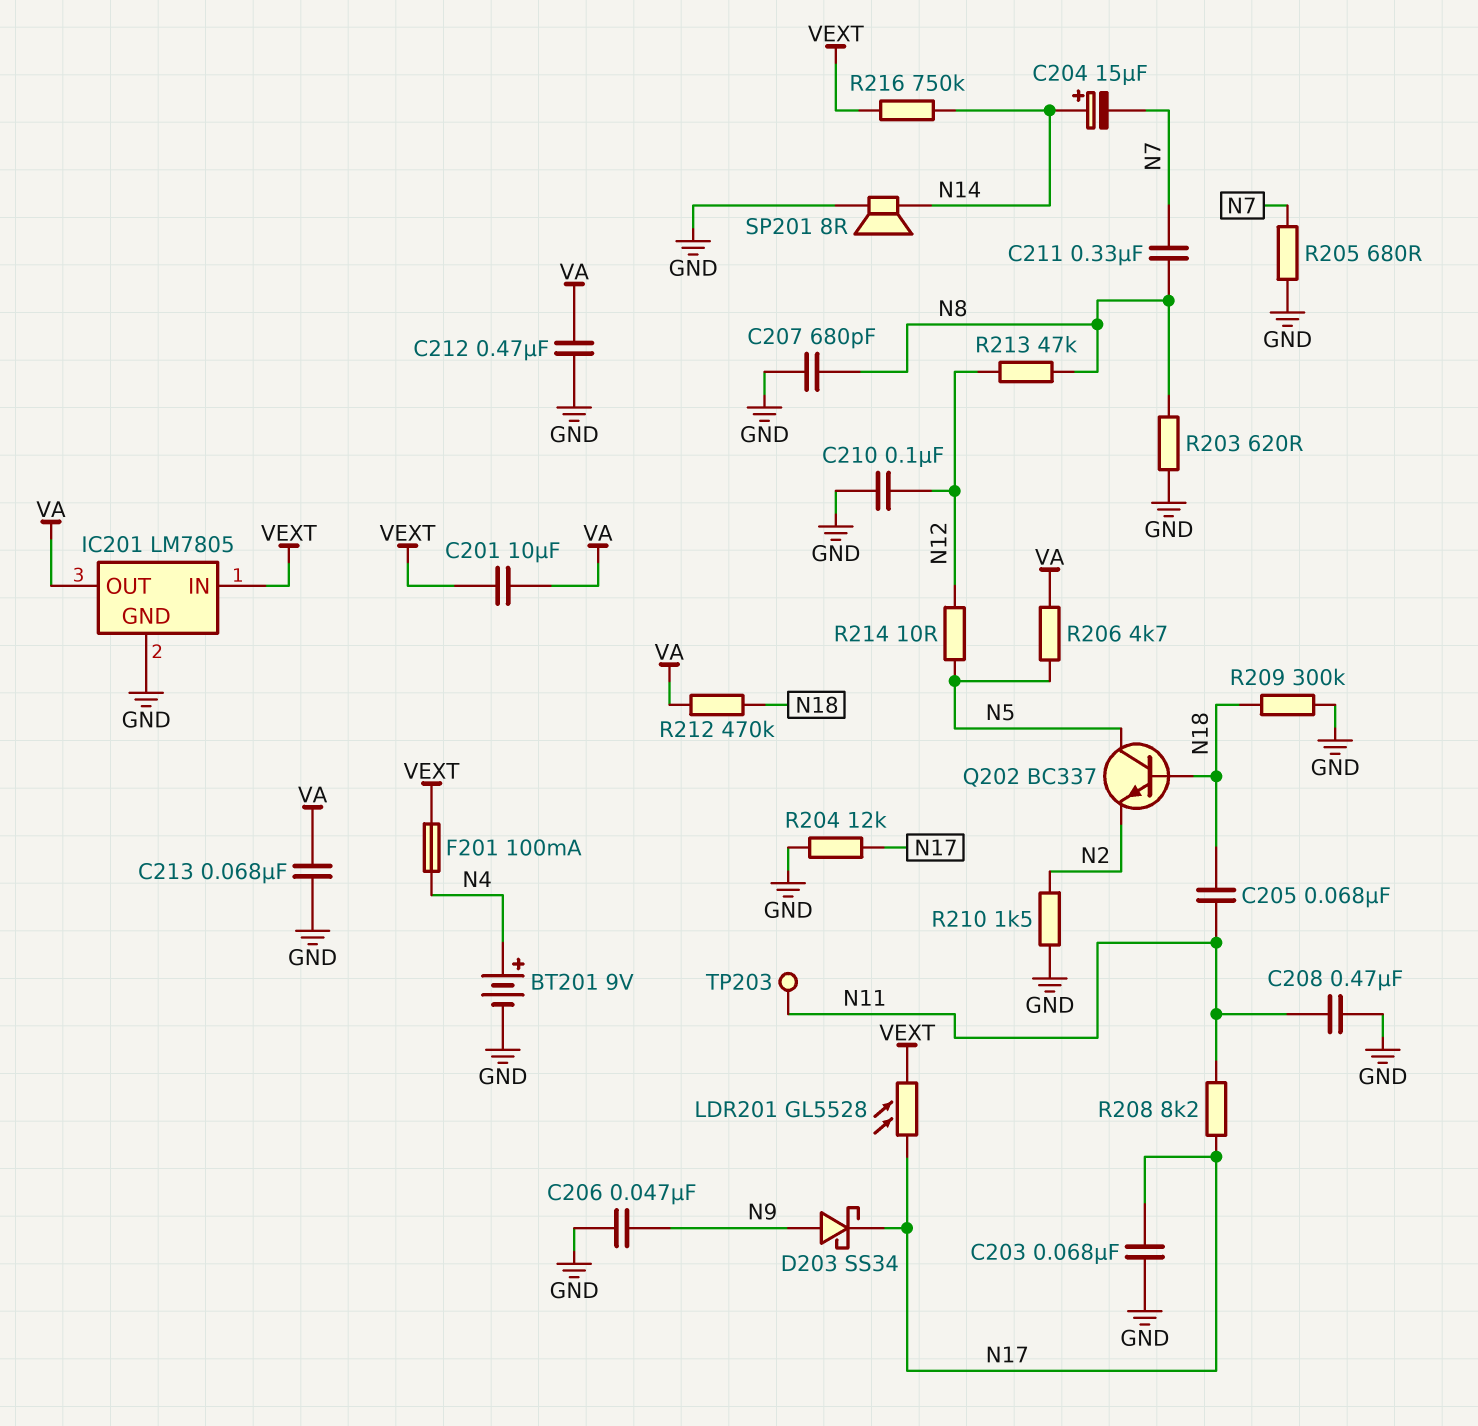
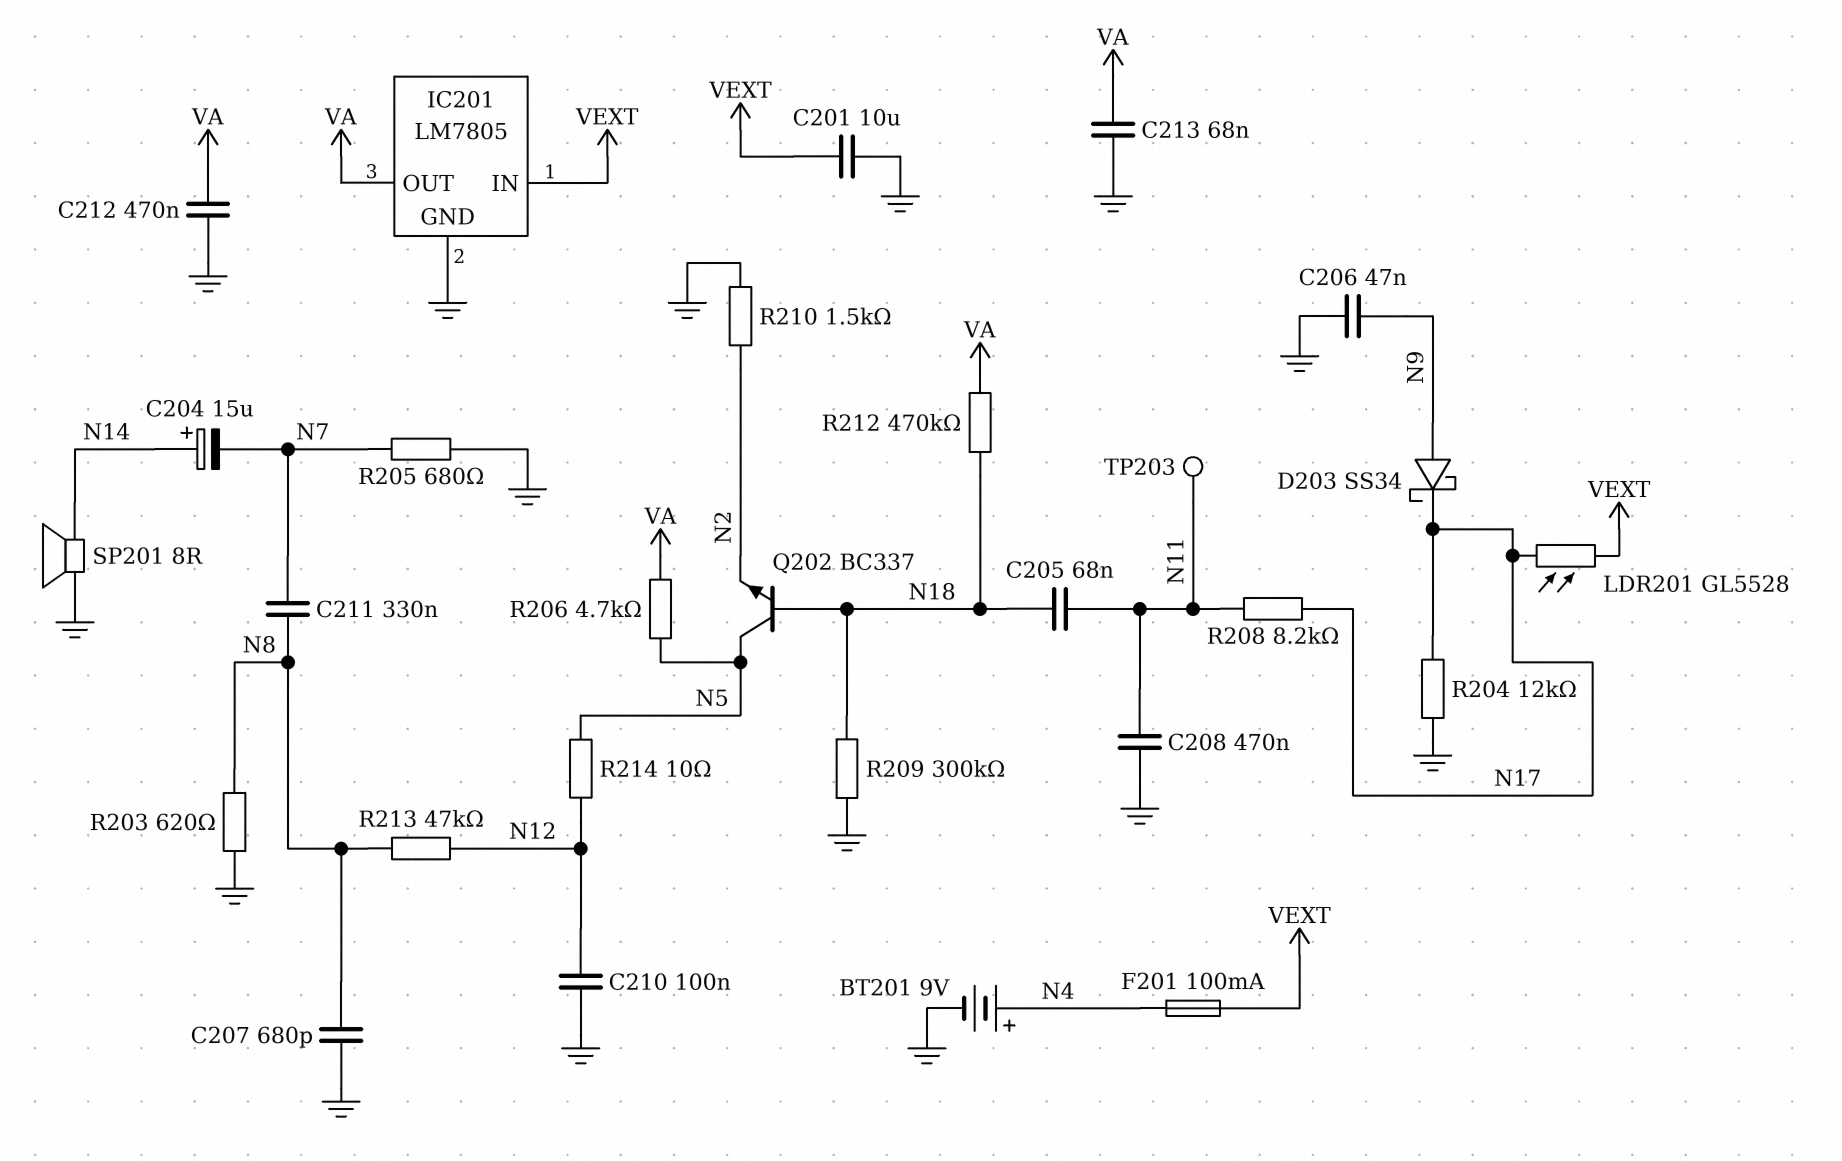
C201: 10uF (VA, VEXT) -> 10uF (GND, VEXT)
C203: 68nF (GND, N17) -> none
R216: 750k (N14, VEXT) -> none

